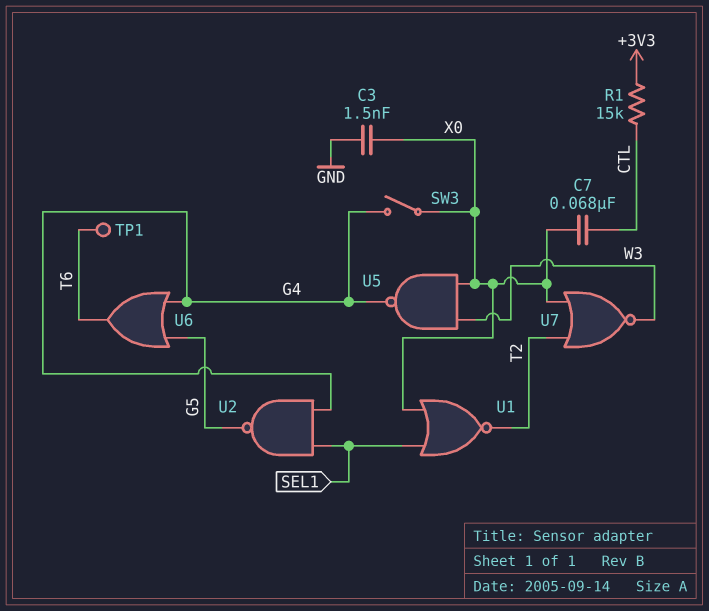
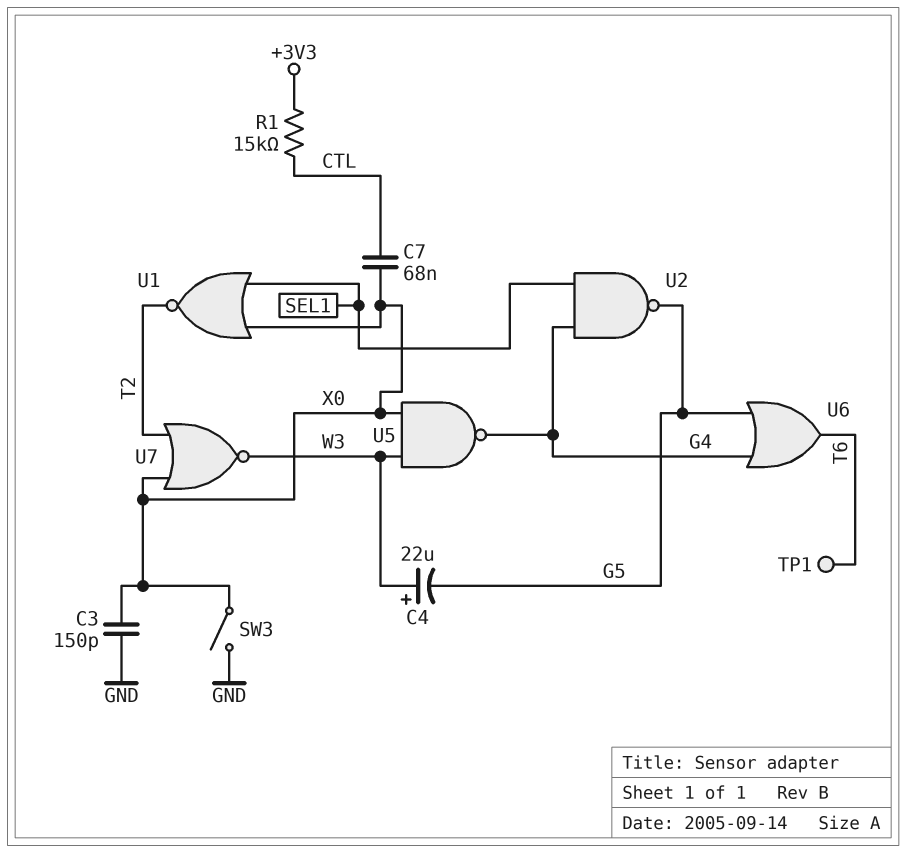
C3: 1.5nF (GND, X0) -> 150pF (GND, X0)
C4: none -> 22uF (plus W3, minus G5)
SW3: switch (G4, X0) -> switch (GND, X0)

